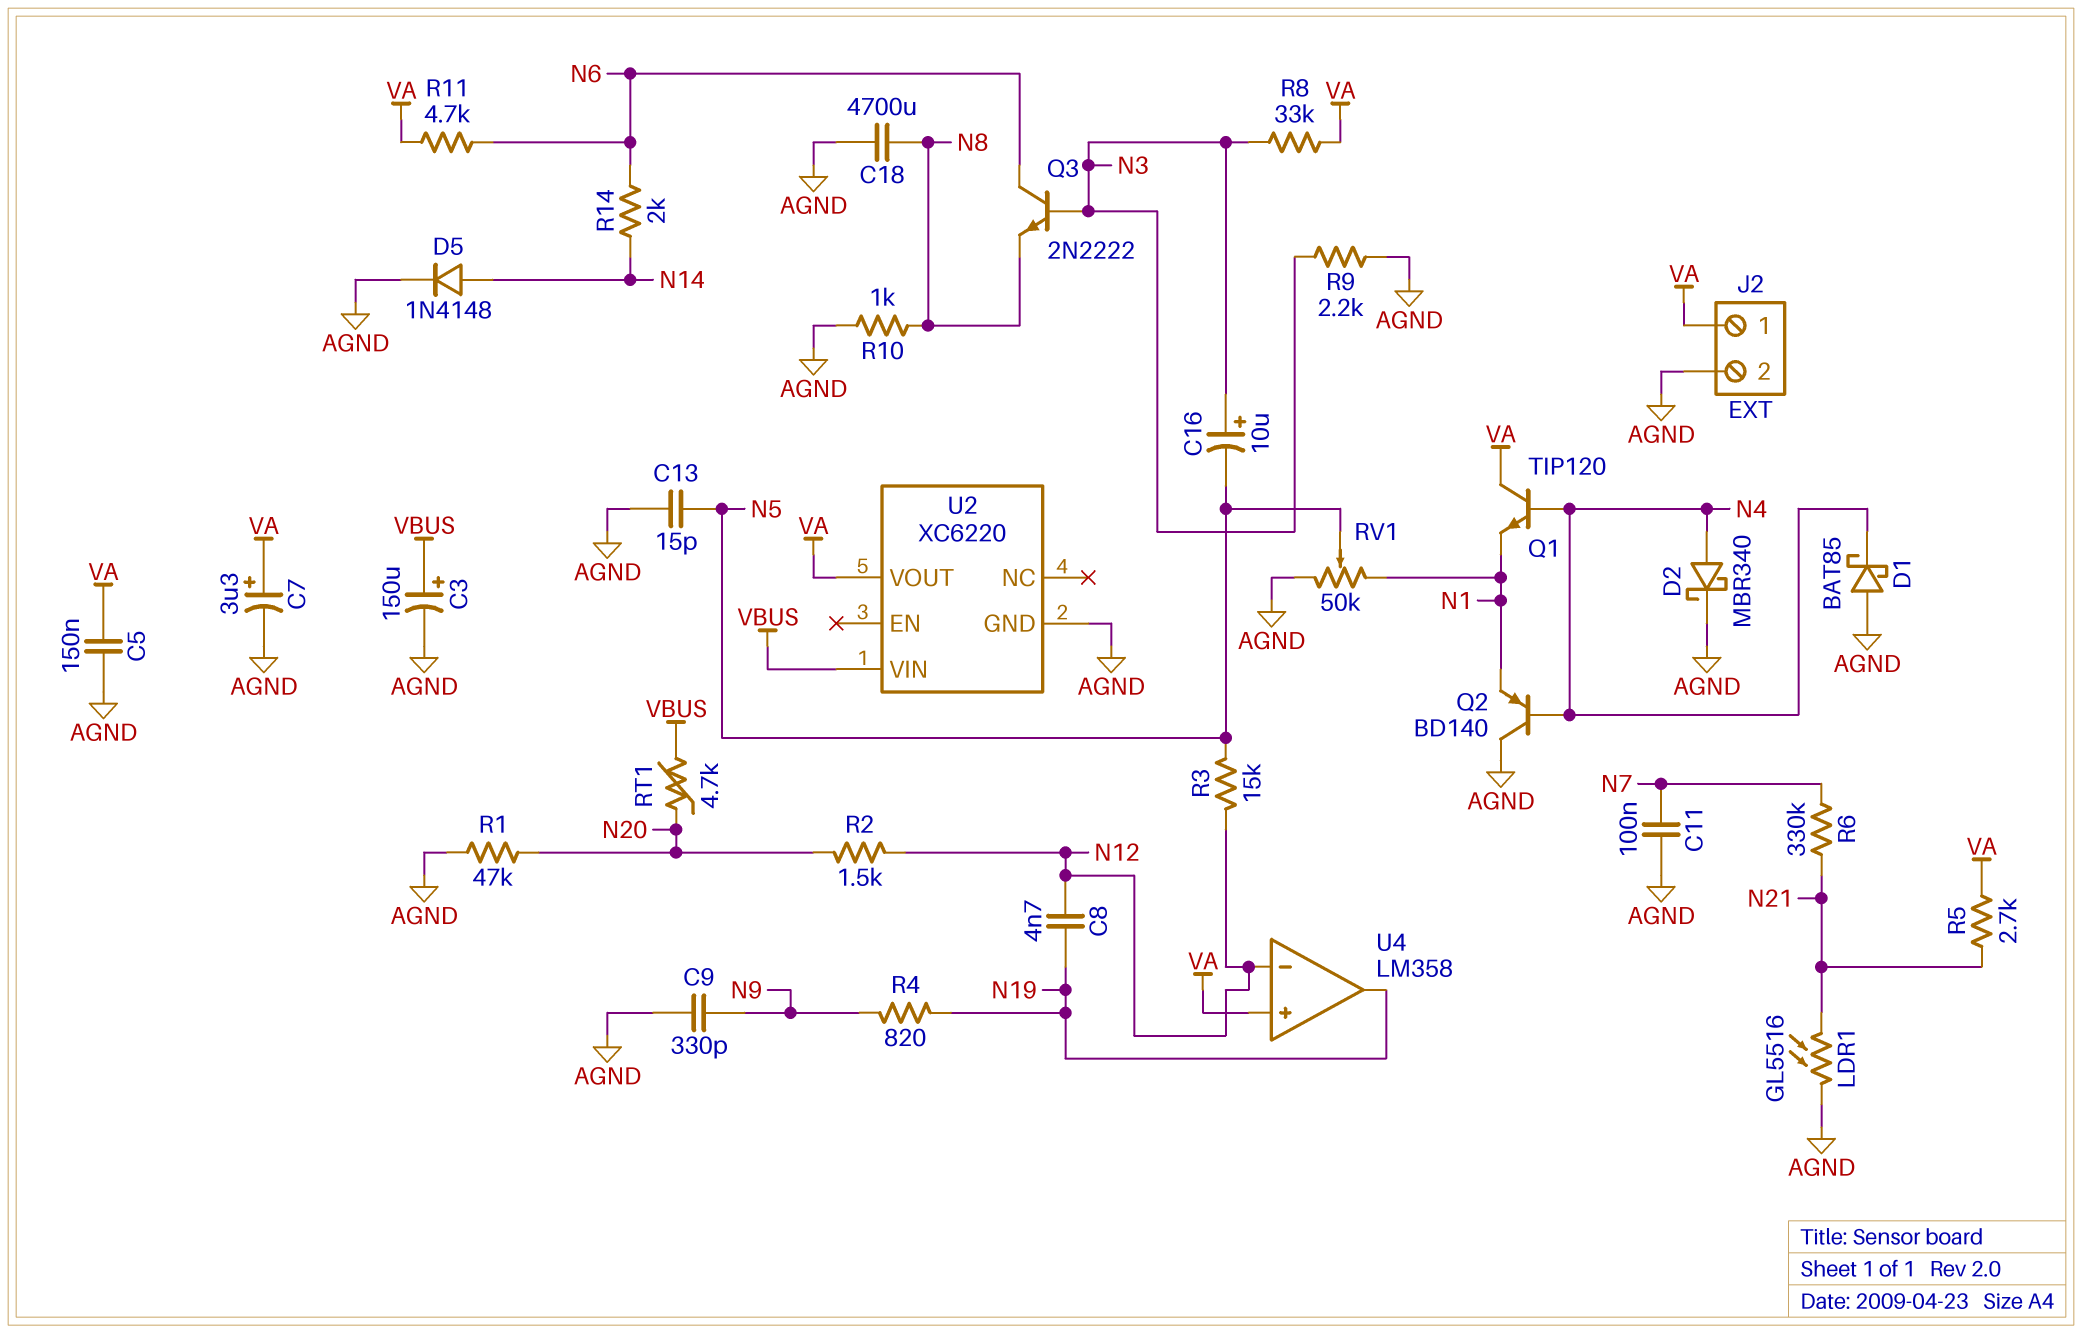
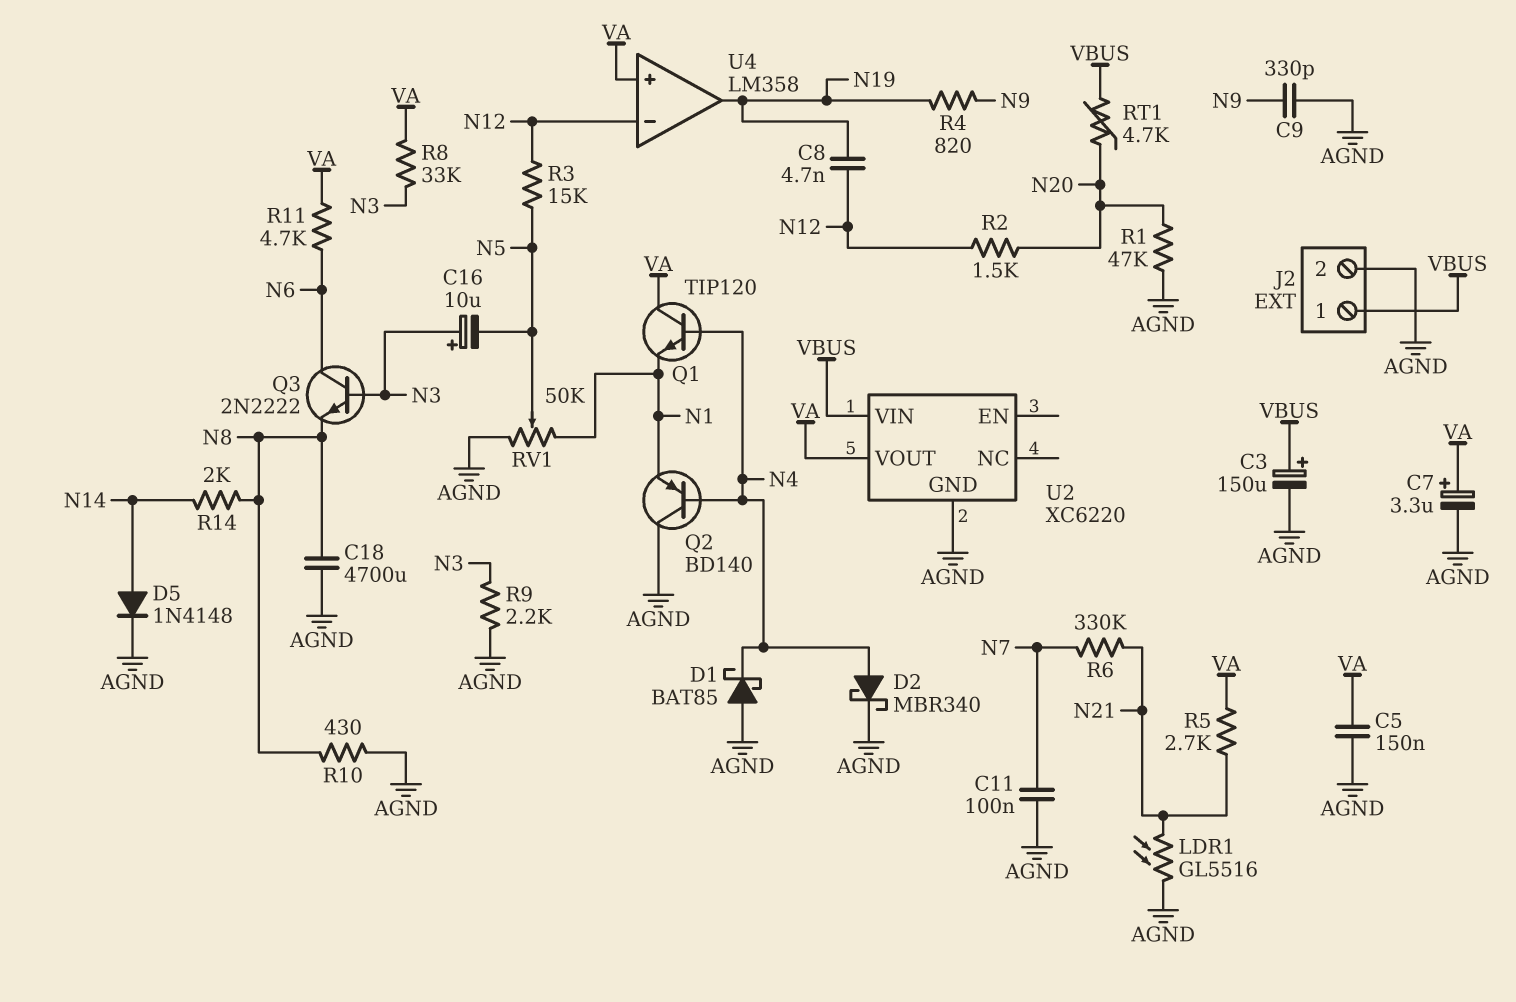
C13: 15pF (AGND, N5) -> none
J2 pin 1: VA -> VBUS
R10: 1k (AGND, N8) -> 430 (AGND, N8)
R14: 2k (N6, N14) -> 2k (N8, N14)

